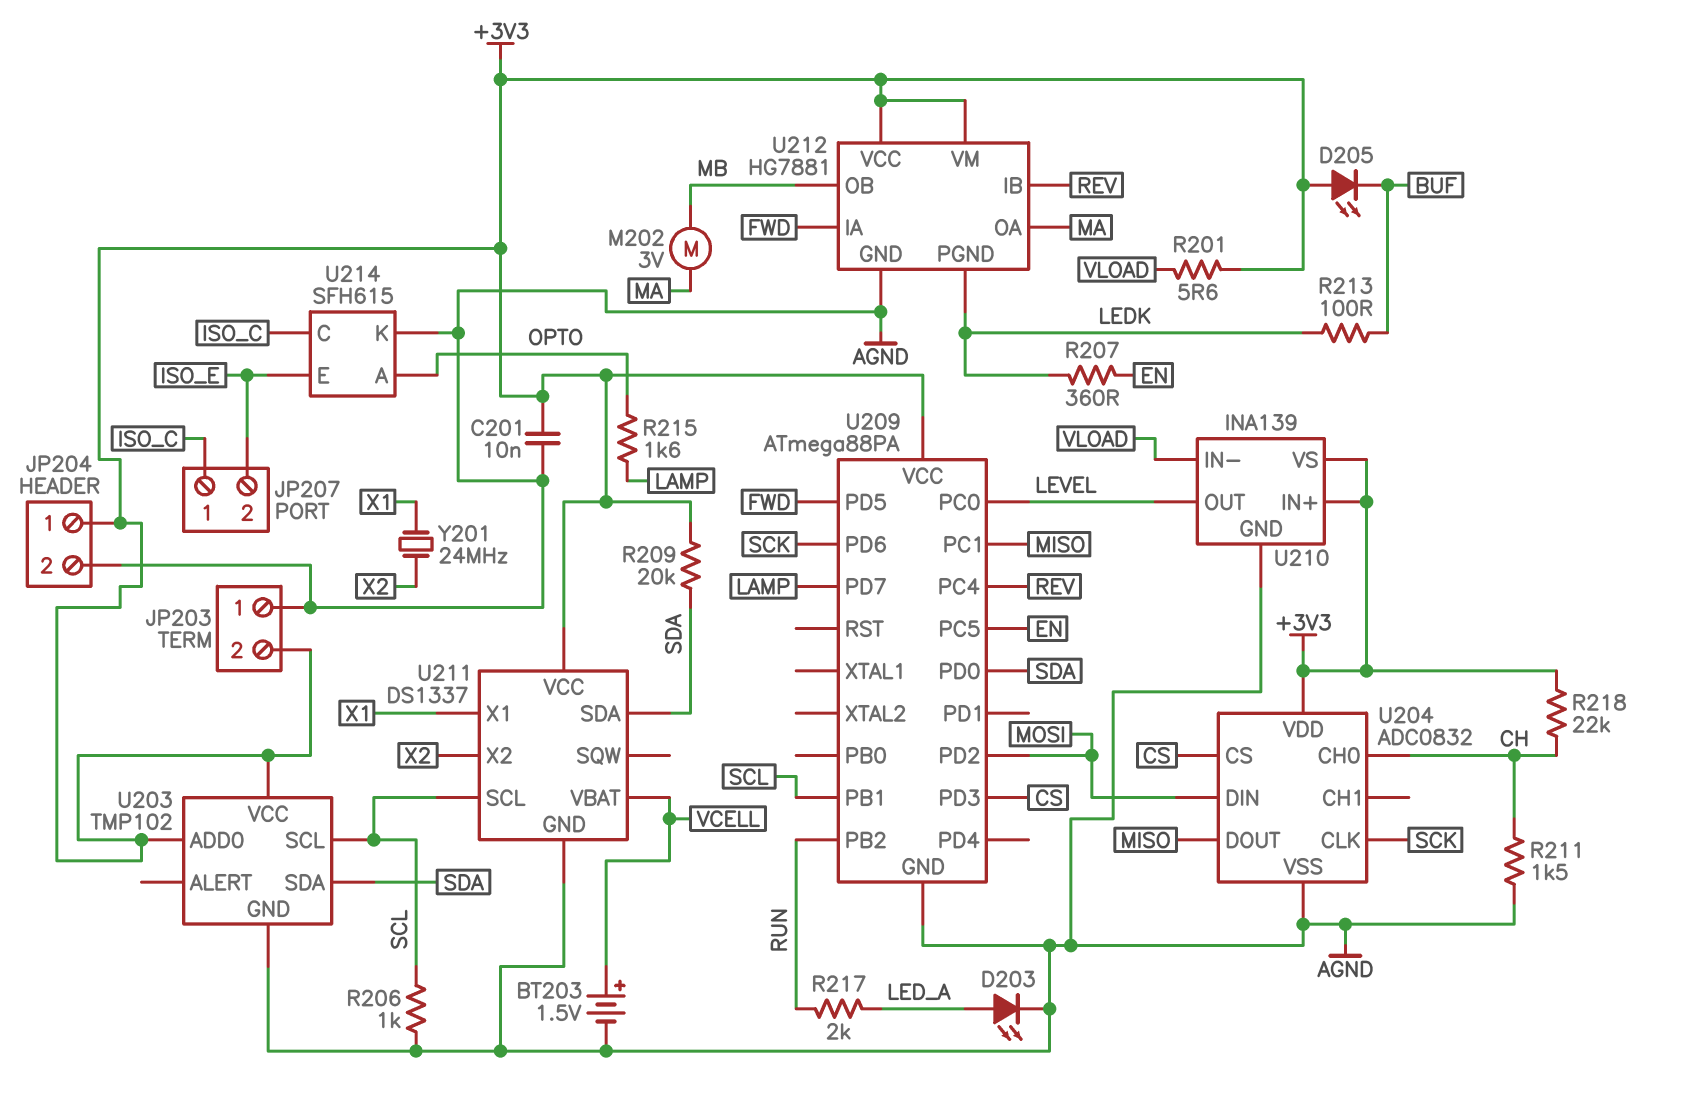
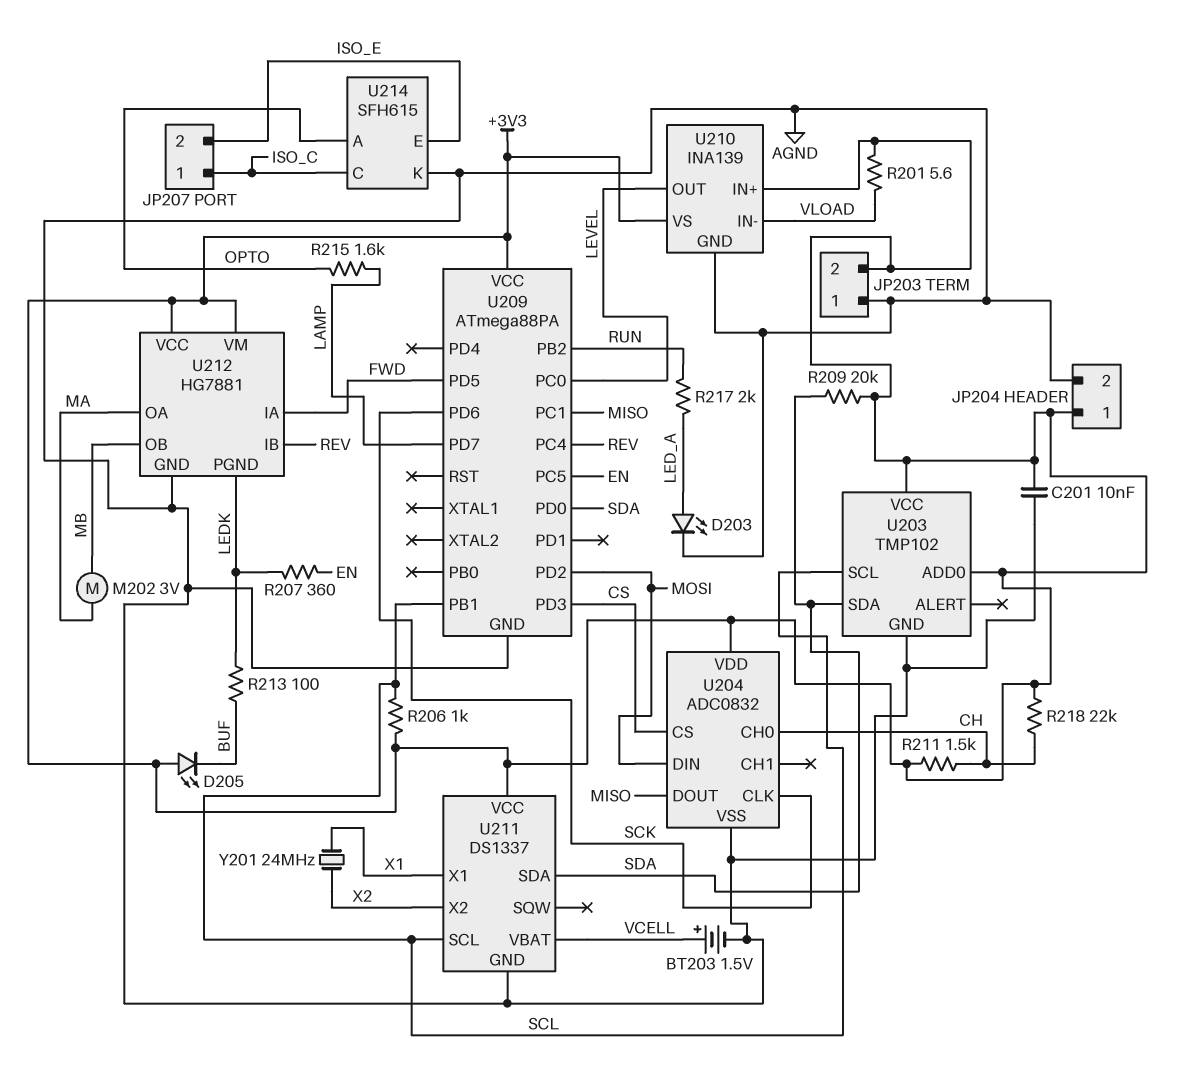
R206: 1k (AGND, SCL) -> 1k (+3V3, SCL)
R211: 1.5k (AGND, CH) -> 1.5k (+3V3, CH)

